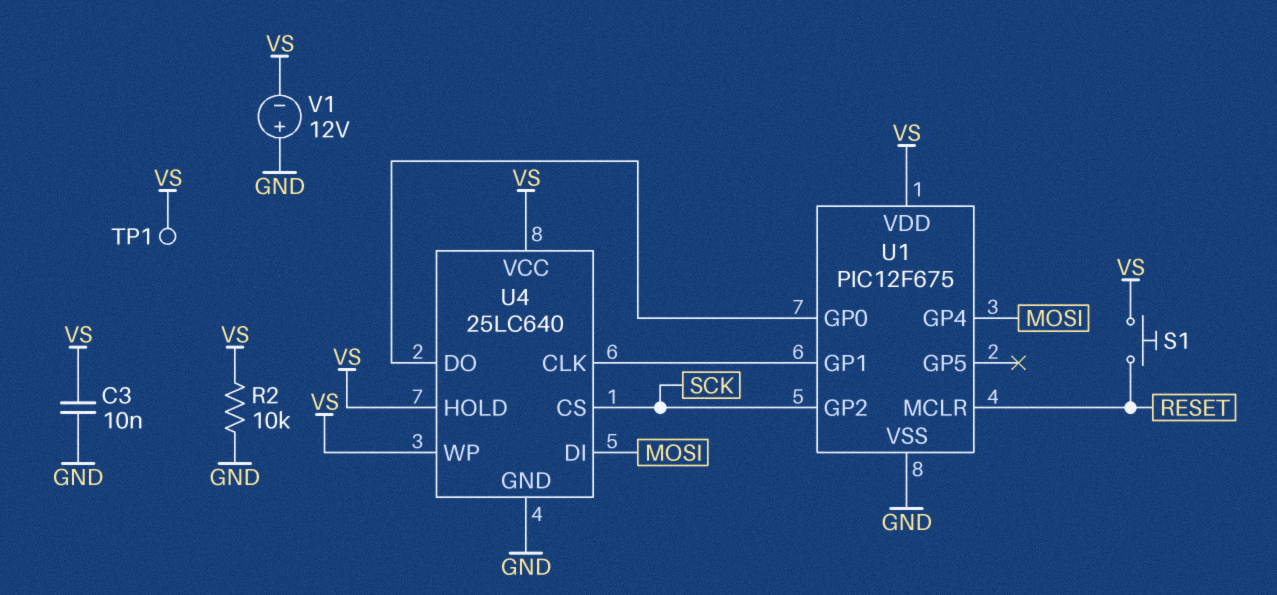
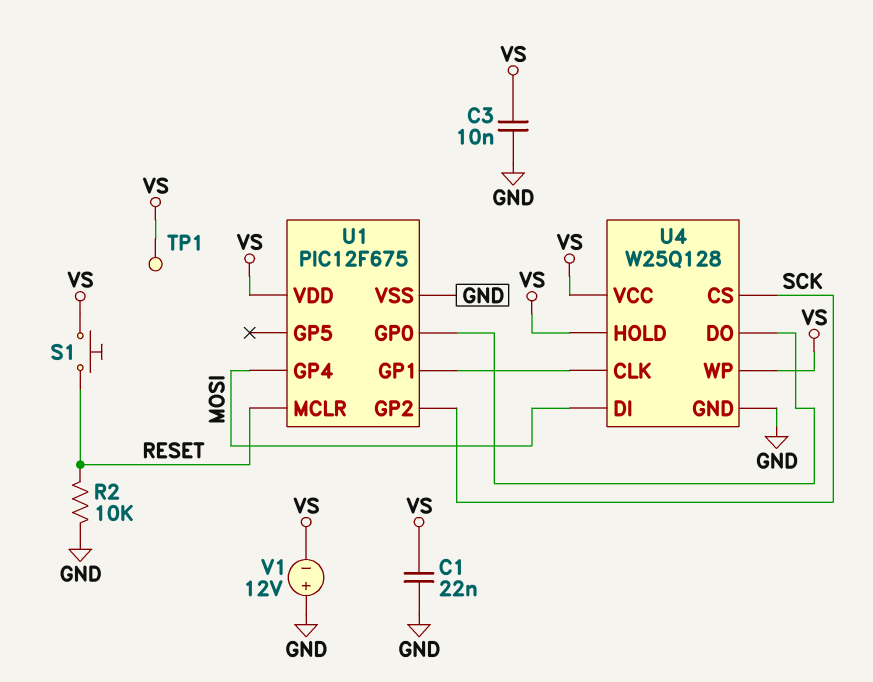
C1: none -> 22nF (GND, VS)
R2: 10k (GND, VS) -> 10k (GND, RESET)
U4: 25LC640 -> W25Q128

